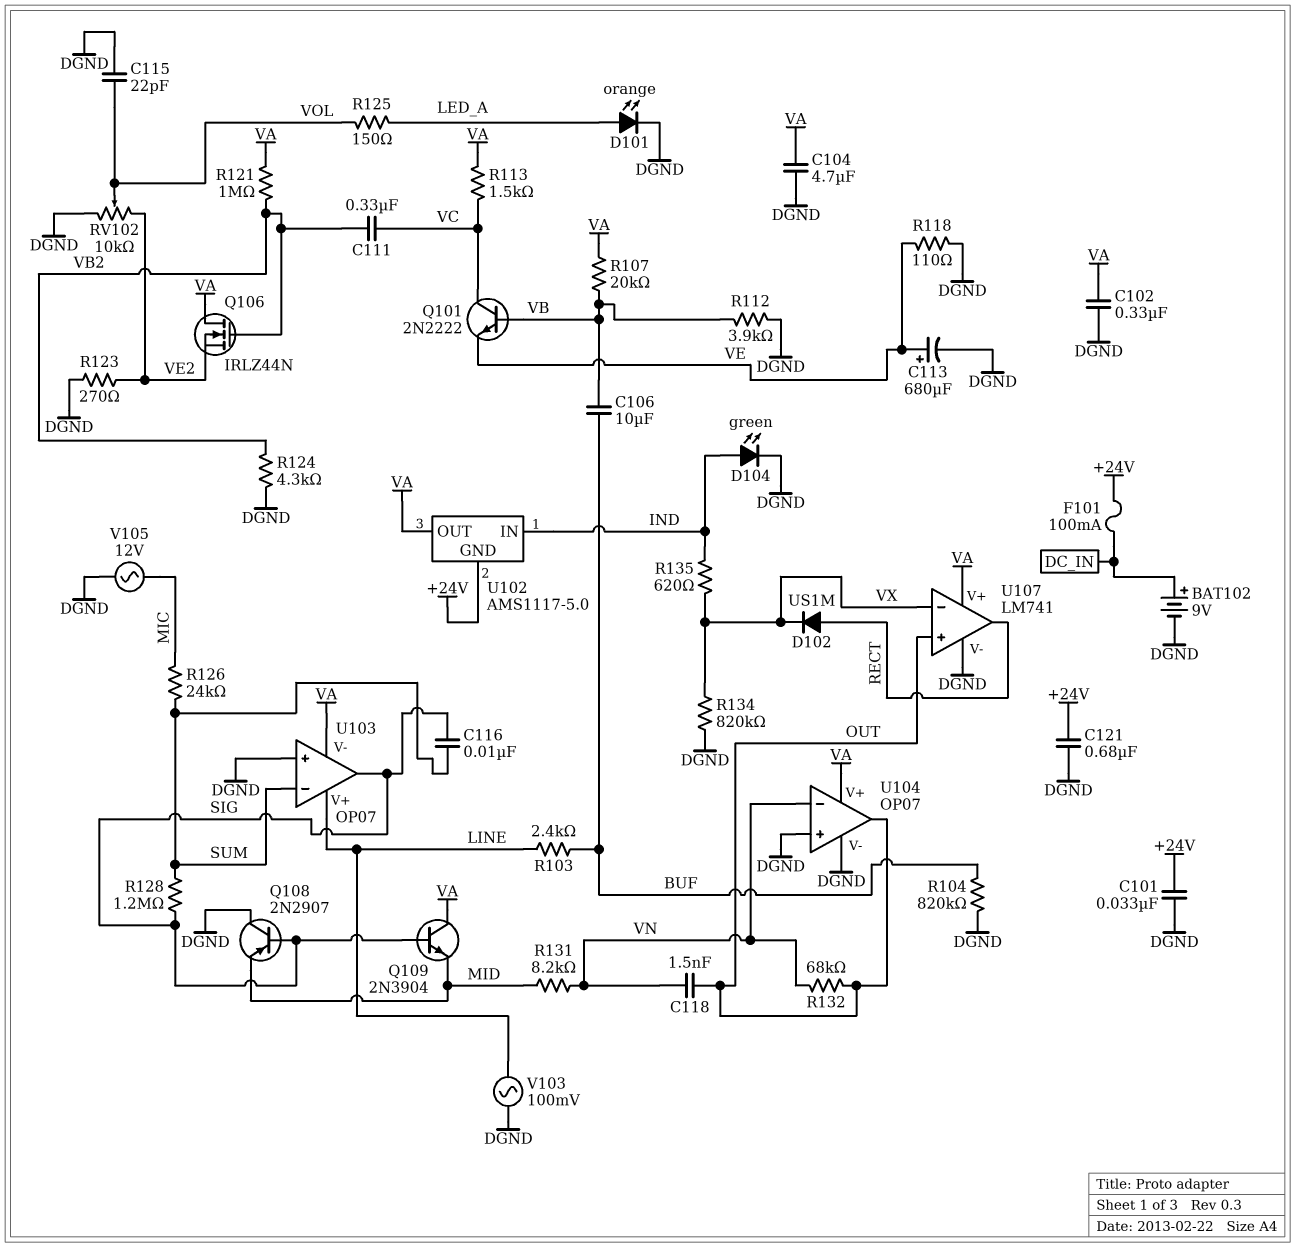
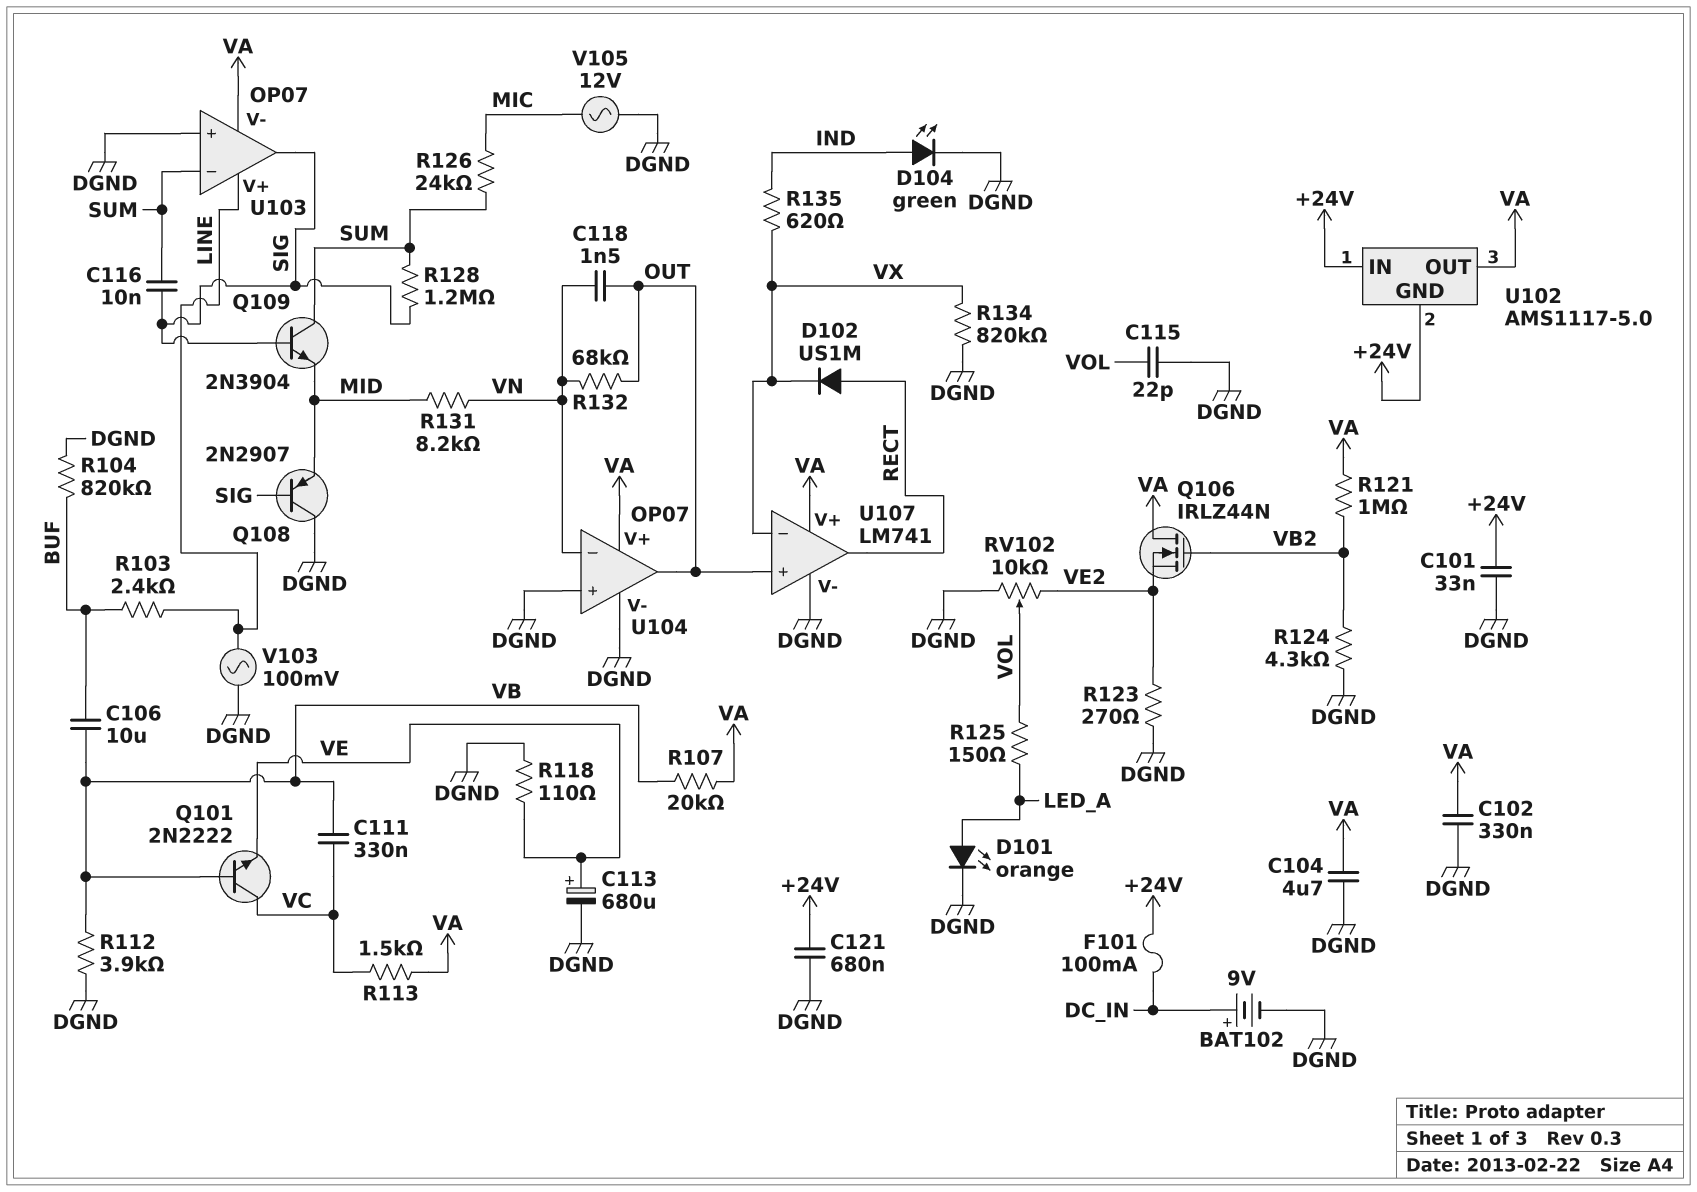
C111: 330nF (VB2, VC) -> 330nF (VB, VC)
Q109: NPN 2N3904 (B SIG, C VA, E MID) -> NPN 2N3904 (B SIG, C SUM, E MID)
U102 pin IN: IND -> +24V

